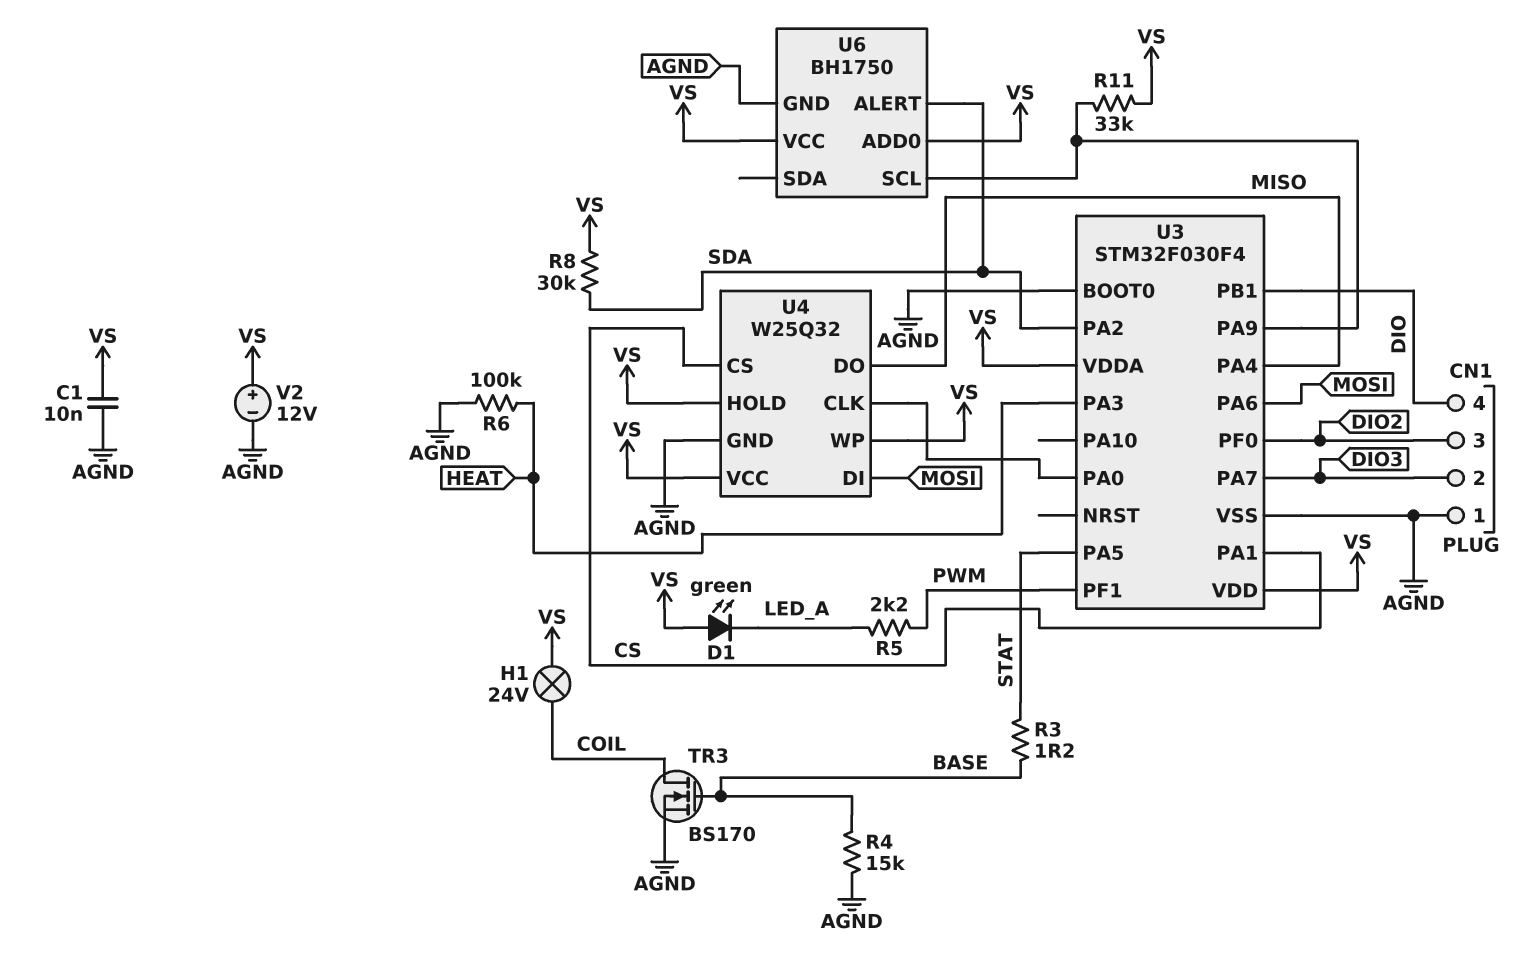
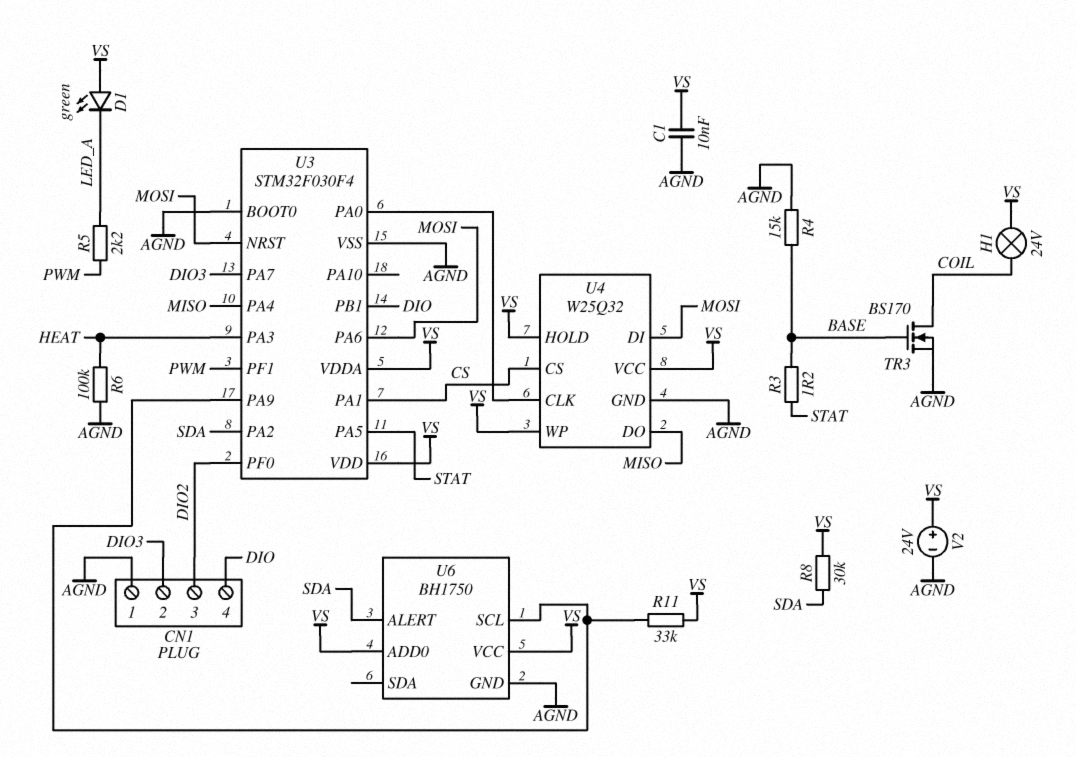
U3 pin NRST: none -> MOSI
V2: 12V (plus VS, minus AGND) -> 24V (plus VS, minus AGND)

